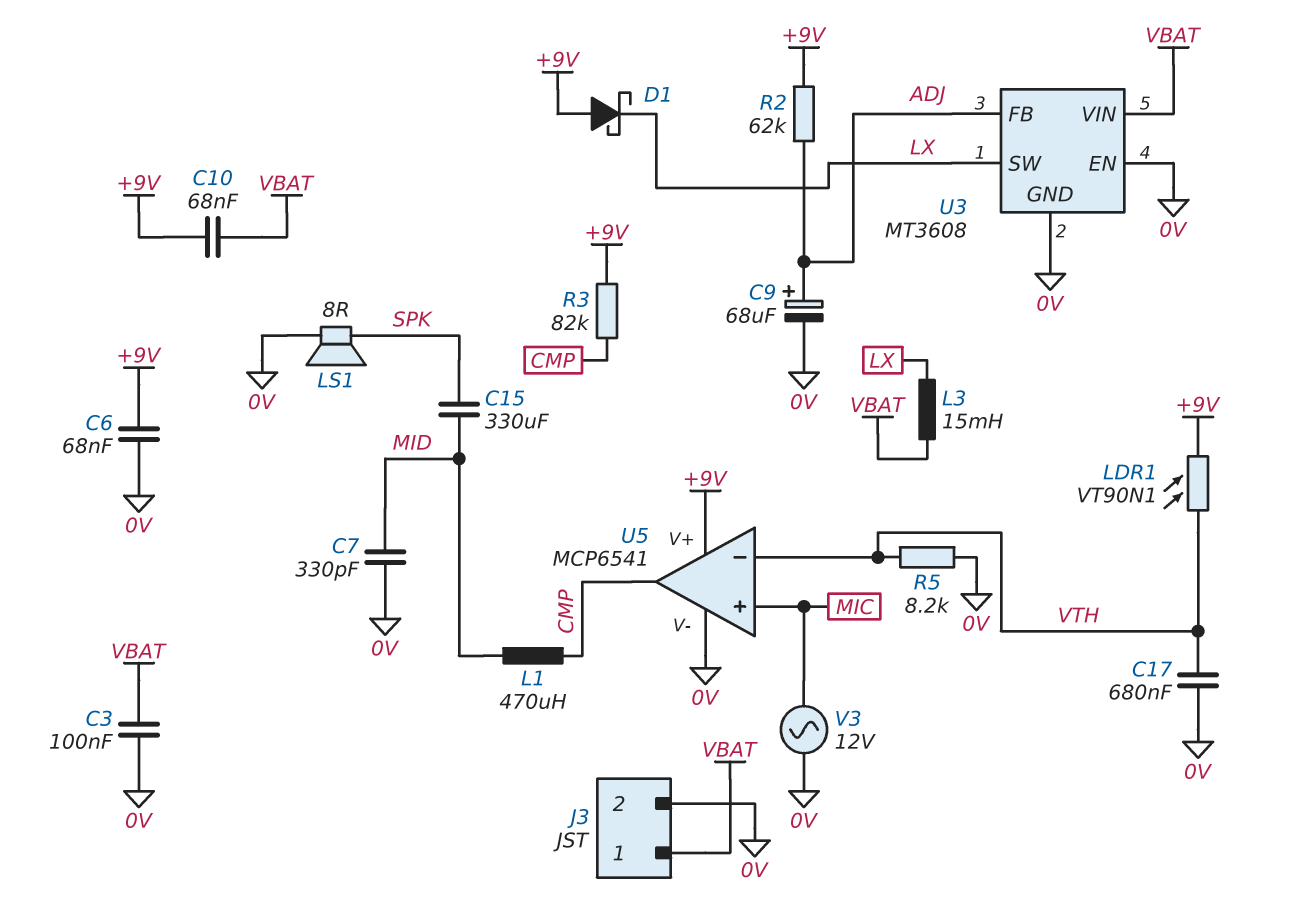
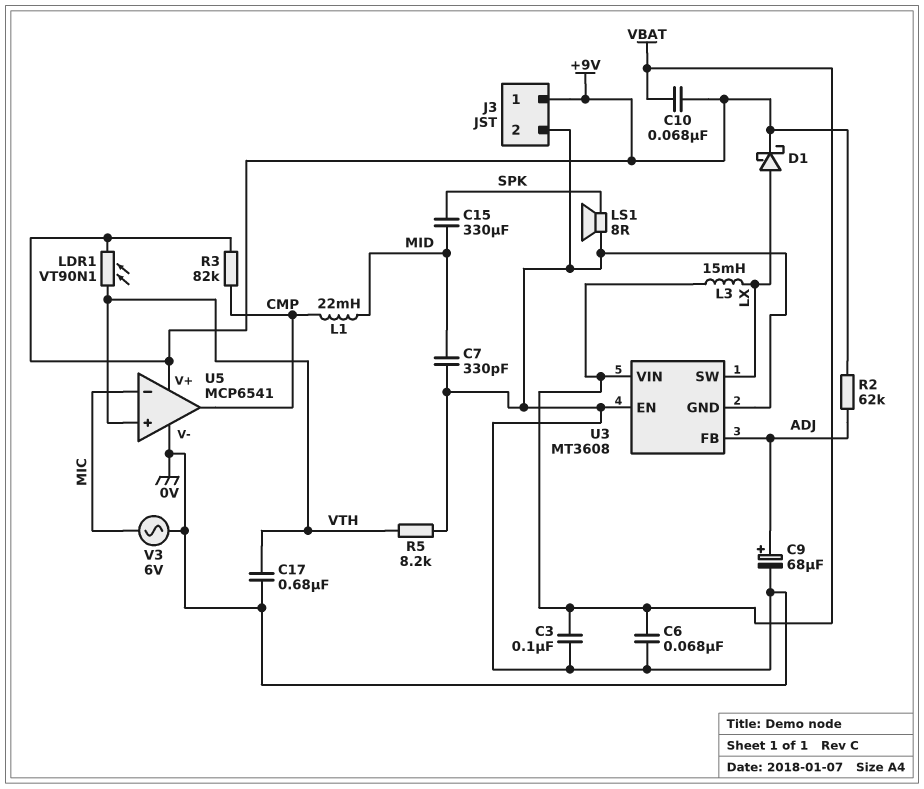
C6: 68nF (+9V, 0V) -> 68nF (0V, VBAT)
D1: schottky (A +9V, K LX) -> schottky (A LX, K +9V)
J3 pin 1: VBAT -> +9V
L1: 470uH (CMP, MID) -> 22mH (CMP, MID)
U5 pin in+: MIC -> VTH
U5 pin in-: VTH -> MIC
V3: AC 12V (0V, MIC) -> AC 6V (0V, MIC)

